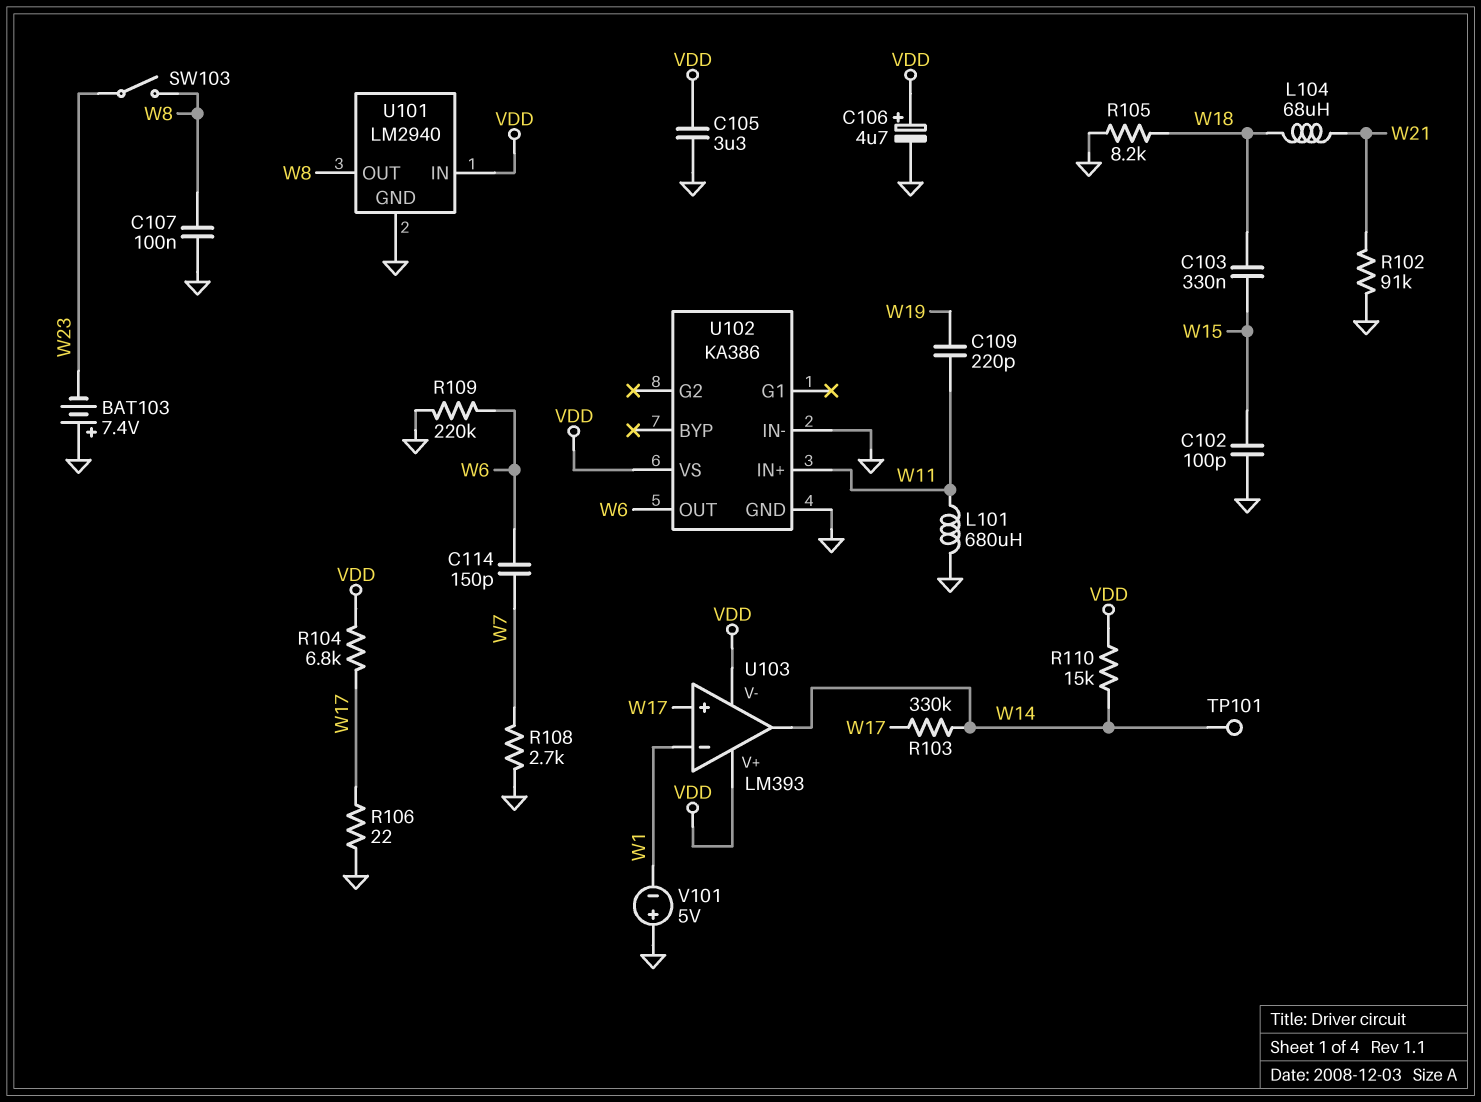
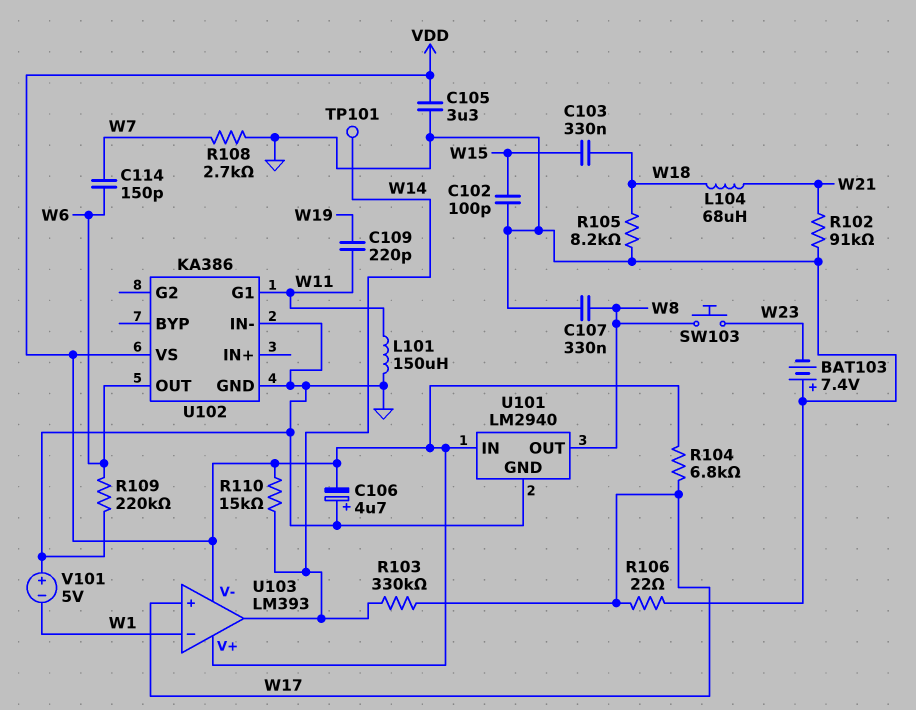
C106: 4.7uF (plus VDD, minus GND) -> 4.7uF (plus GND, minus VDD)
C107: 100nF (GND, W8) -> 330nF (GND, W8)
L101: 680uH (GND, W11) -> 150uH (GND, W11)
SW103: switch (W8, W23) -> button (W8, W23)
U102 pin G1: none -> W11
U102 pin IN+: W11 -> none

